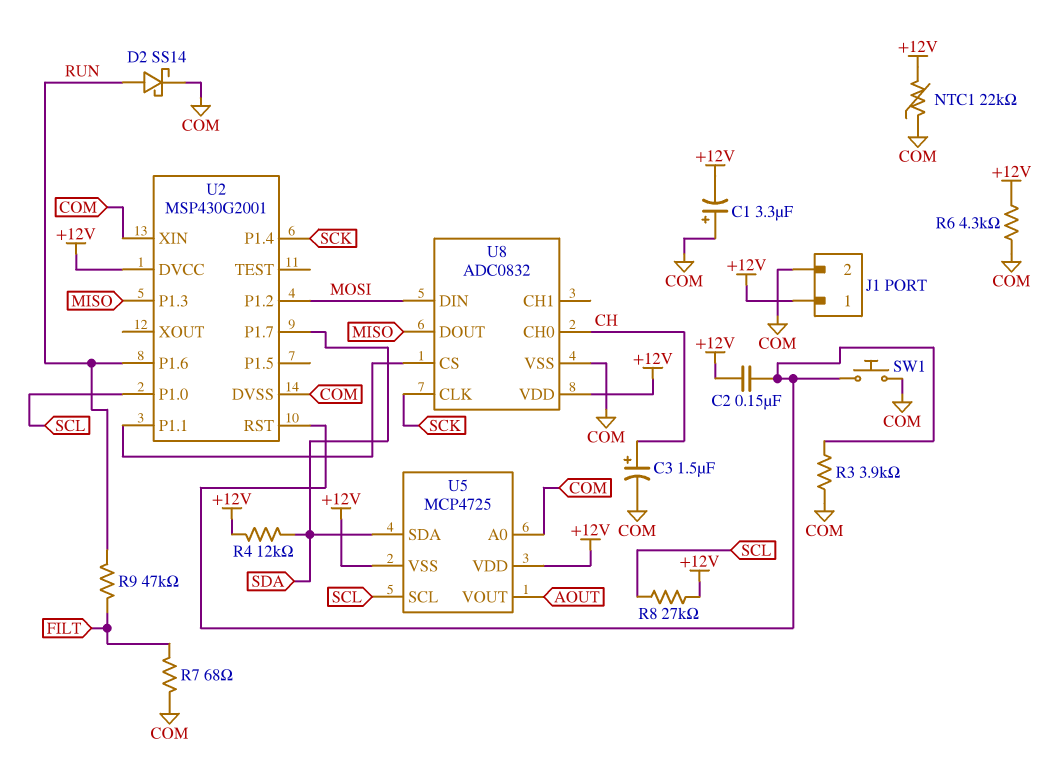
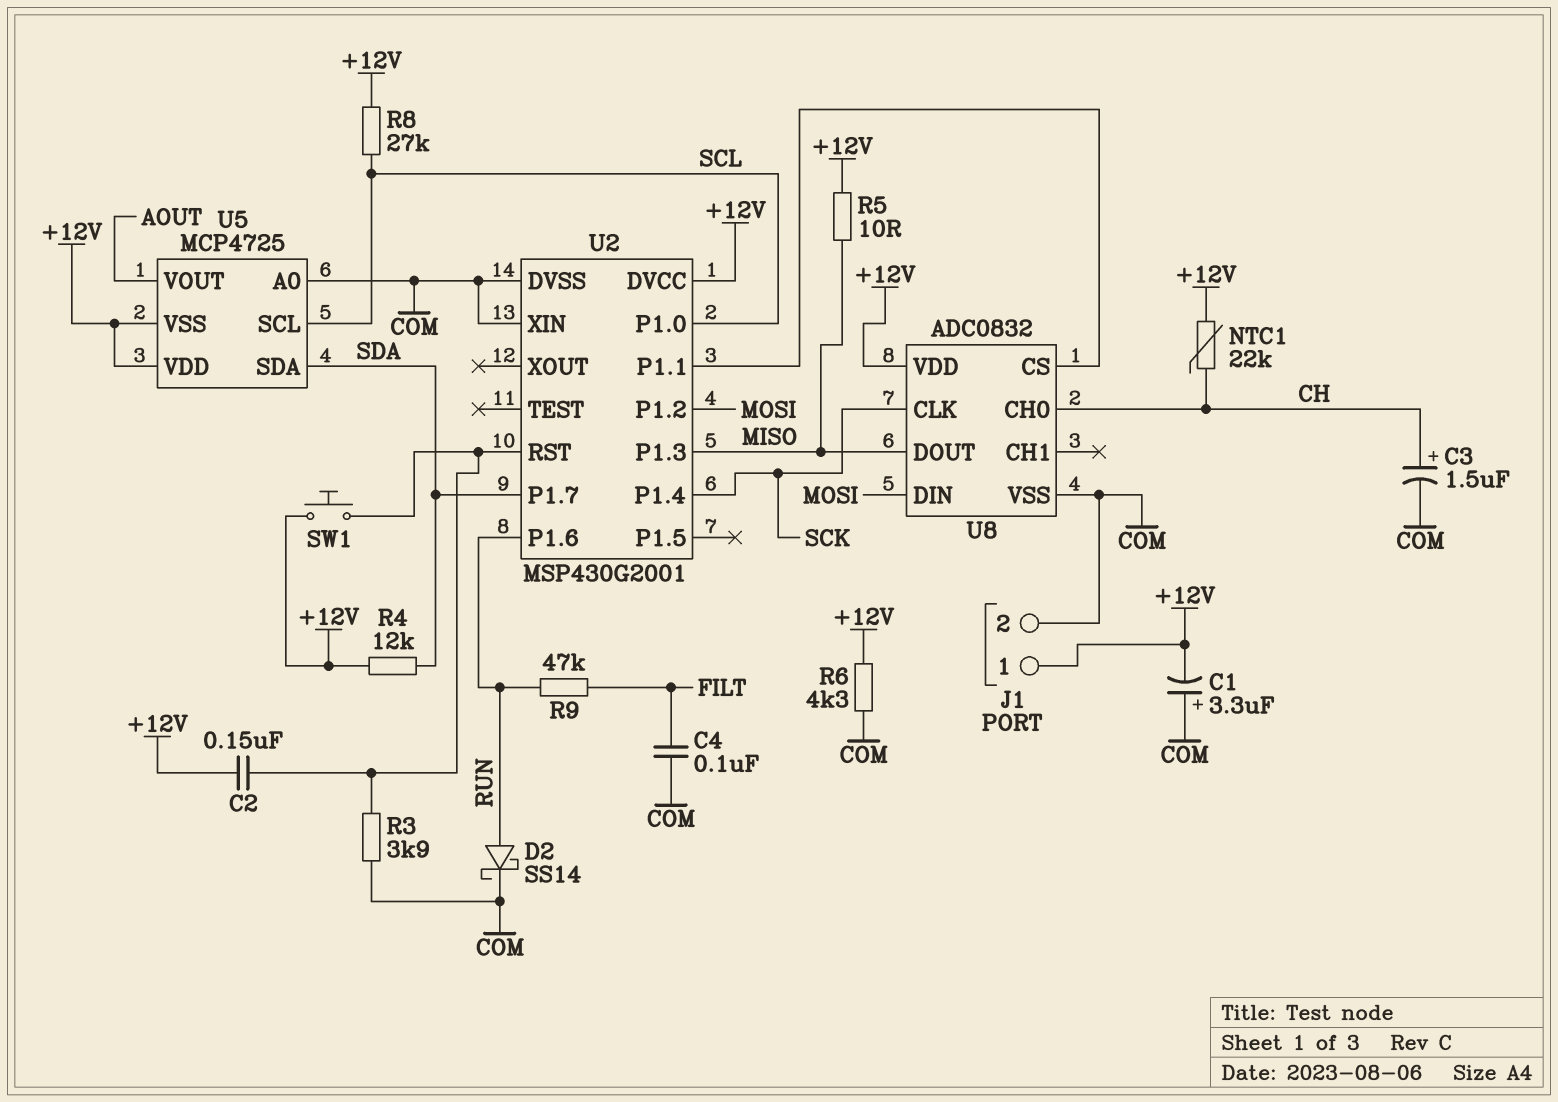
C4: none -> 100nF (COM, FILT)
NTC1: 22k (+12V, COM) -> 22k (+12V, CH)
R5: none -> 10 (+12V, MISO)
R7: 68 (COM, FILT) -> none
SW1: button (COM, U2/RST) -> button (+12V, U2/RST)

